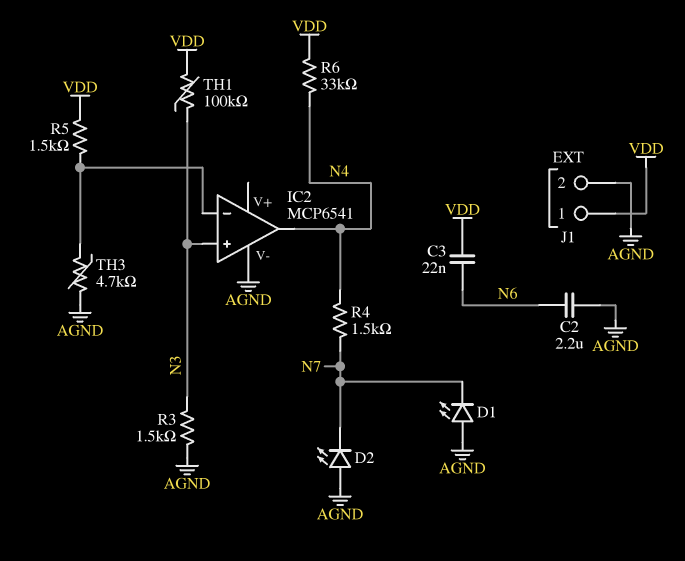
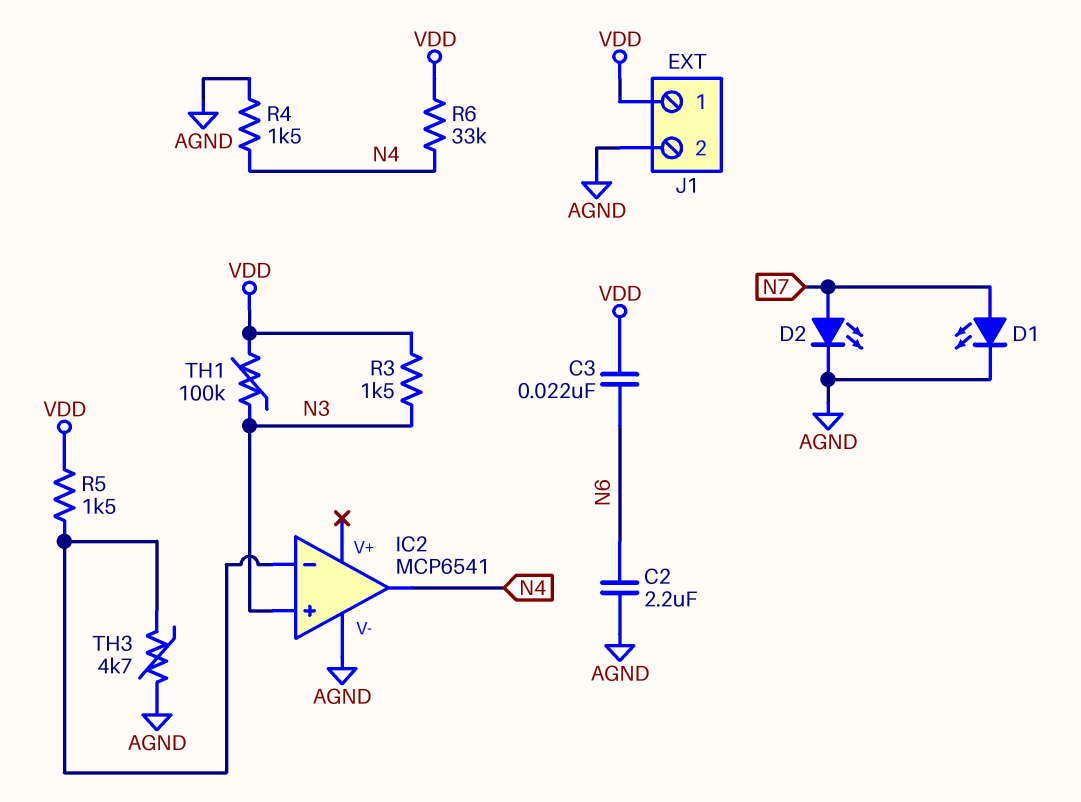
D1: LED (A AGND, K N7) -> LED (A N7, K AGND)
D2: LED (A AGND, K N7) -> LED (A N7, K AGND)
R3: 1.5k (AGND, N3) -> 1.5k (N3, VDD)
R4: 1.5k (N4, N7) -> 1.5k (AGND, N4)

